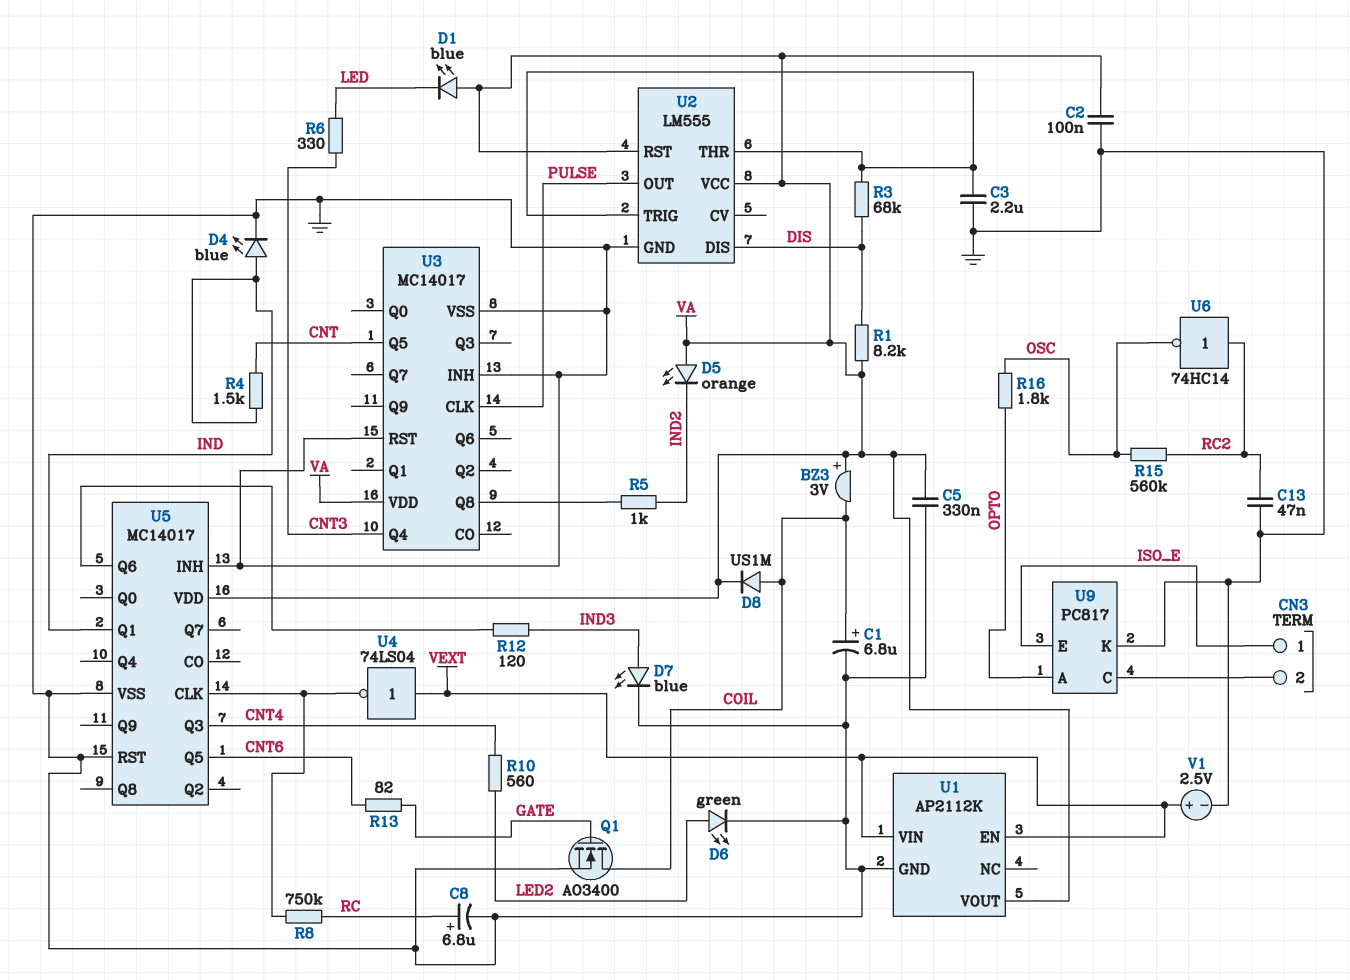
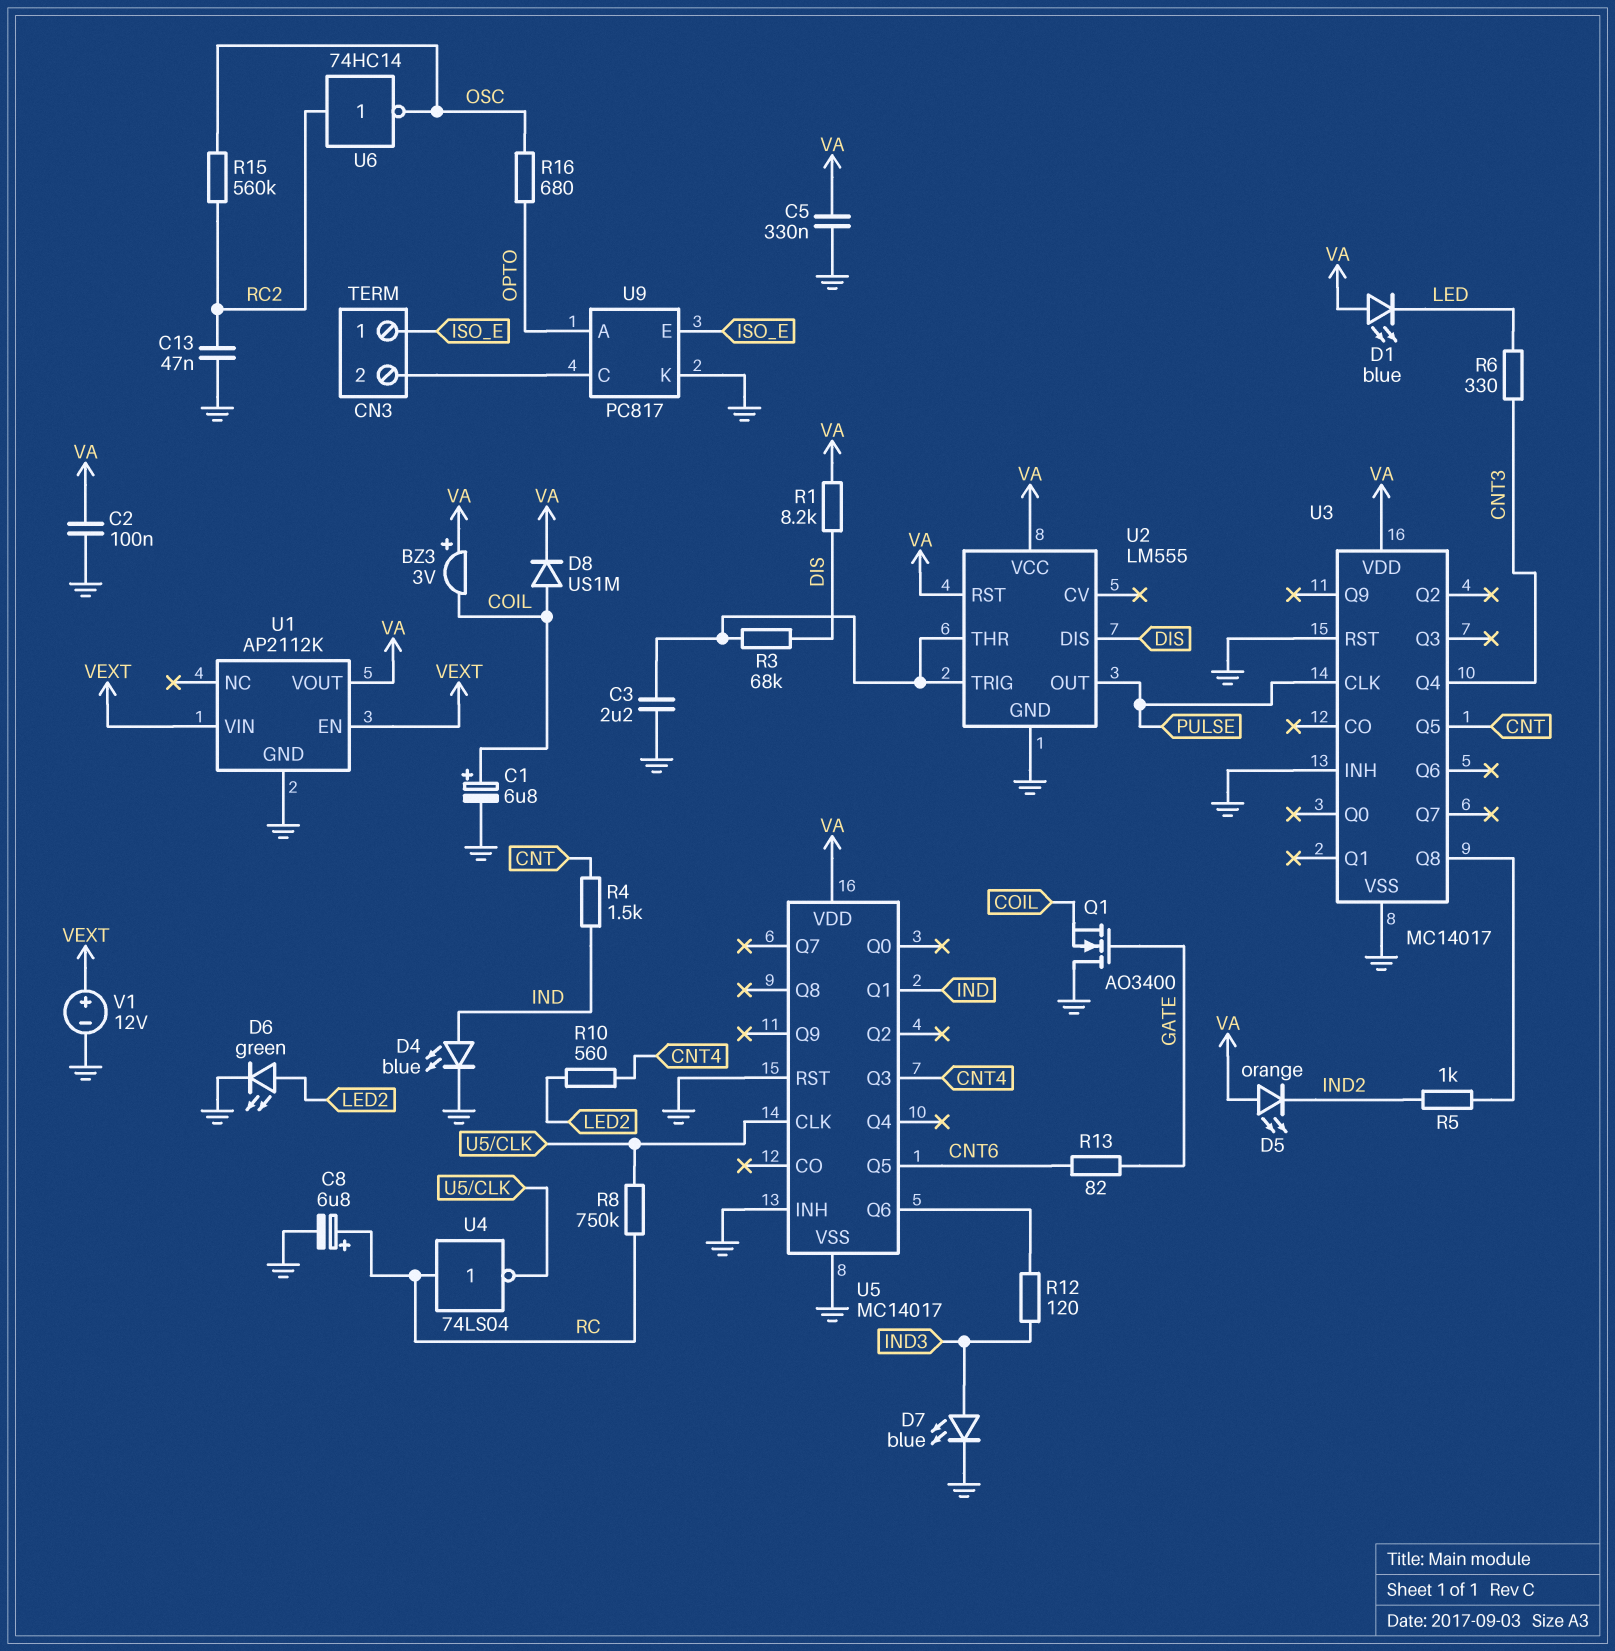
Q1: NMOS AO3400 (G GATE, D COIL, S GND) -> NMOS AO3400 (G GATE, D GND, S COIL)
R16: 1.8k (OPTO, OSC) -> 680 (OPTO, OSC)
U4: NOT 74LS04 (in VEXT, out U5/CLK) -> NOT 74LS04 (in RC, out U5/CLK)
V1: 2.5V (plus VEXT, minus GND) -> 12V (plus VEXT, minus GND)

